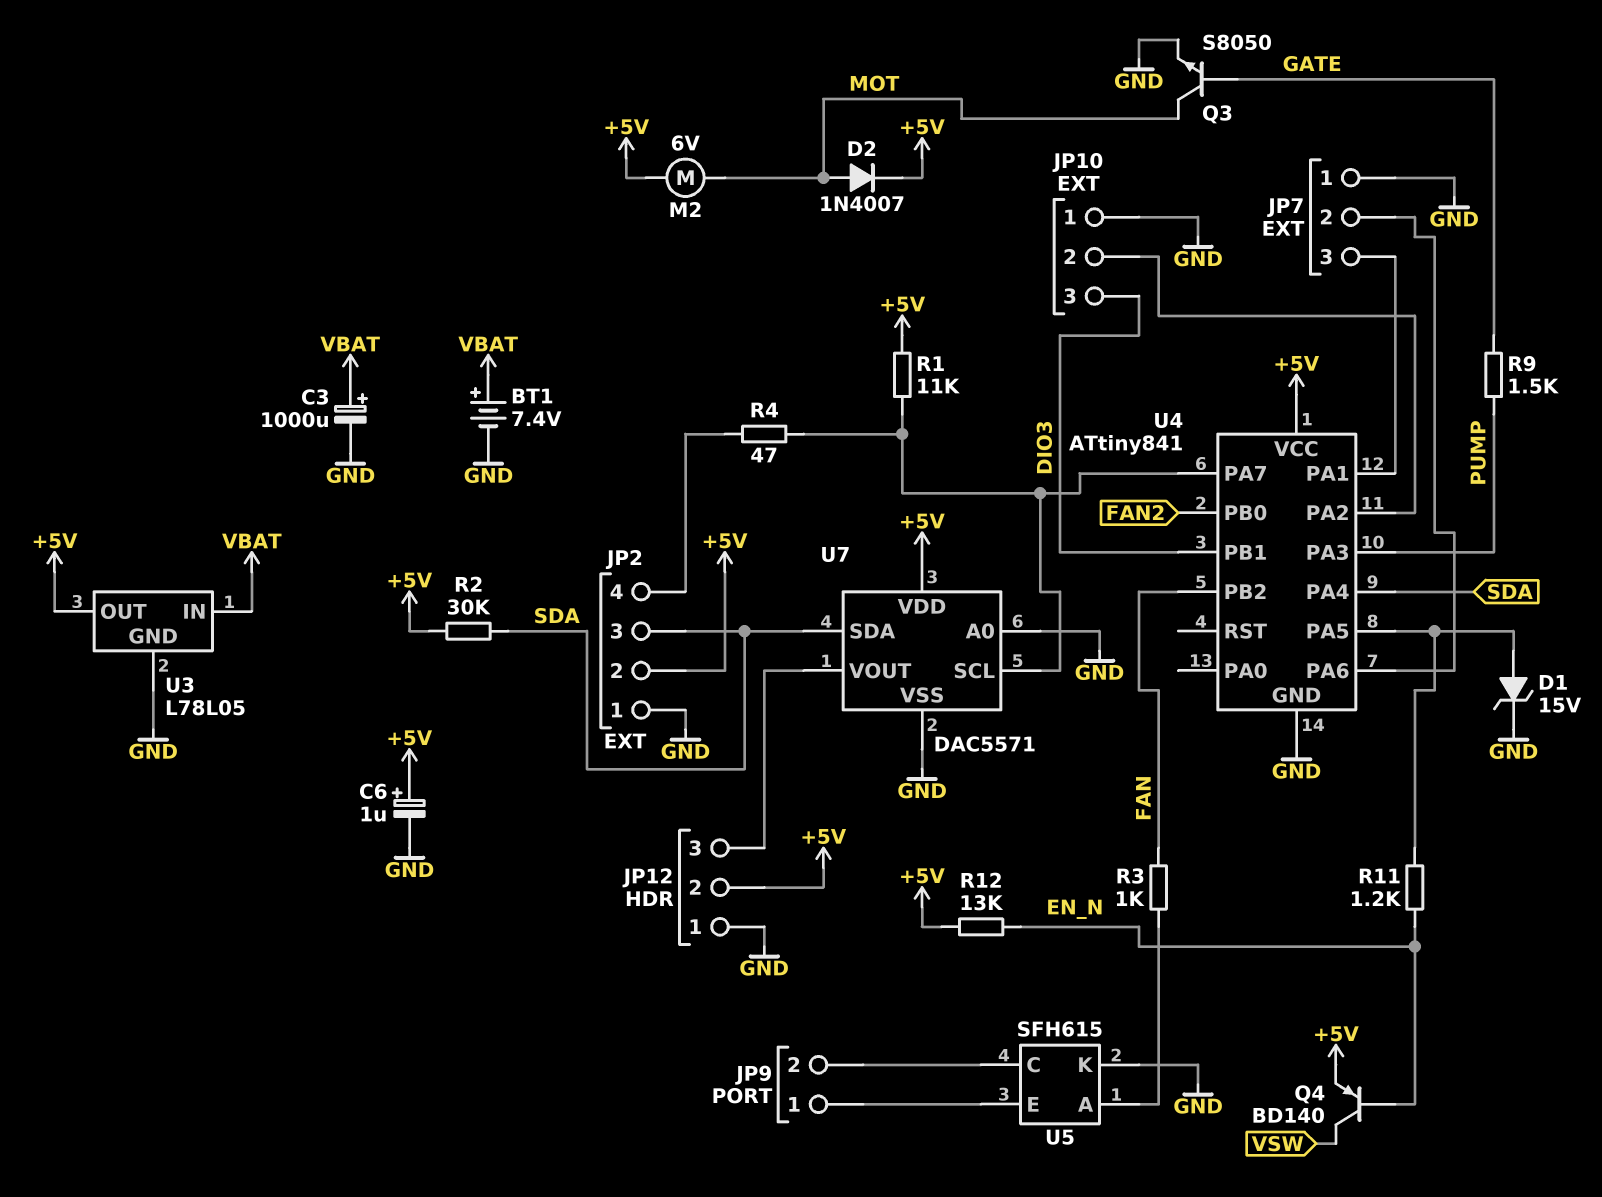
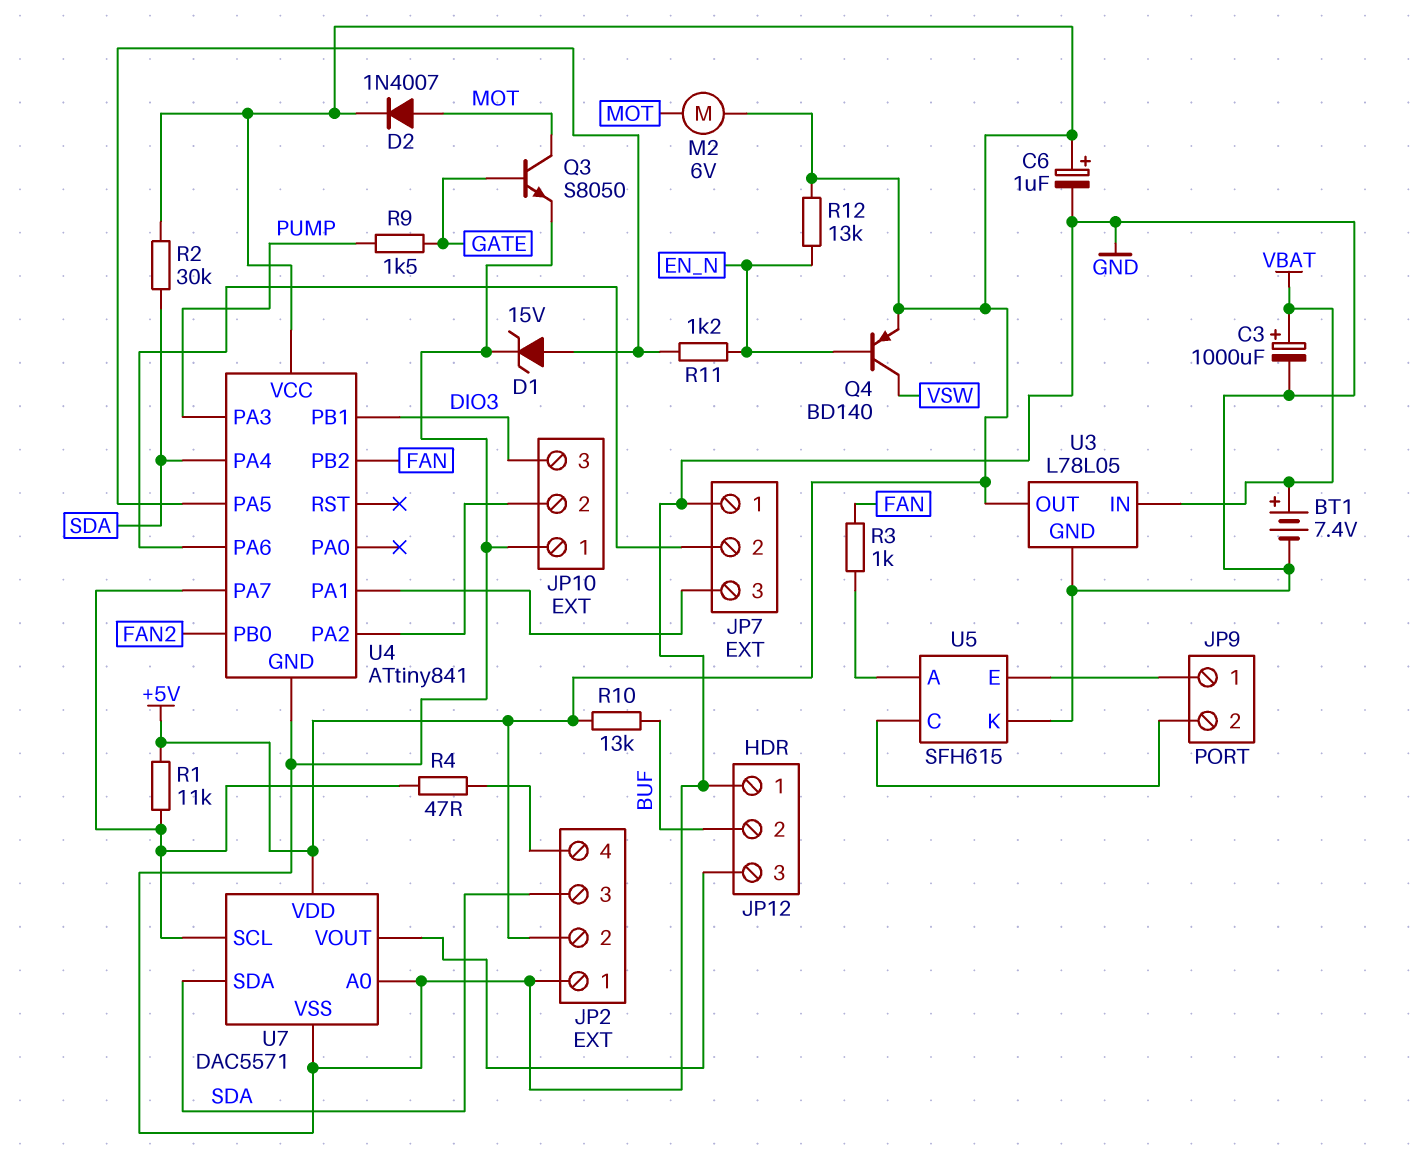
JP12 pin 2: +5V -> BUF
R10: none -> 13k (+5V, BUF)

